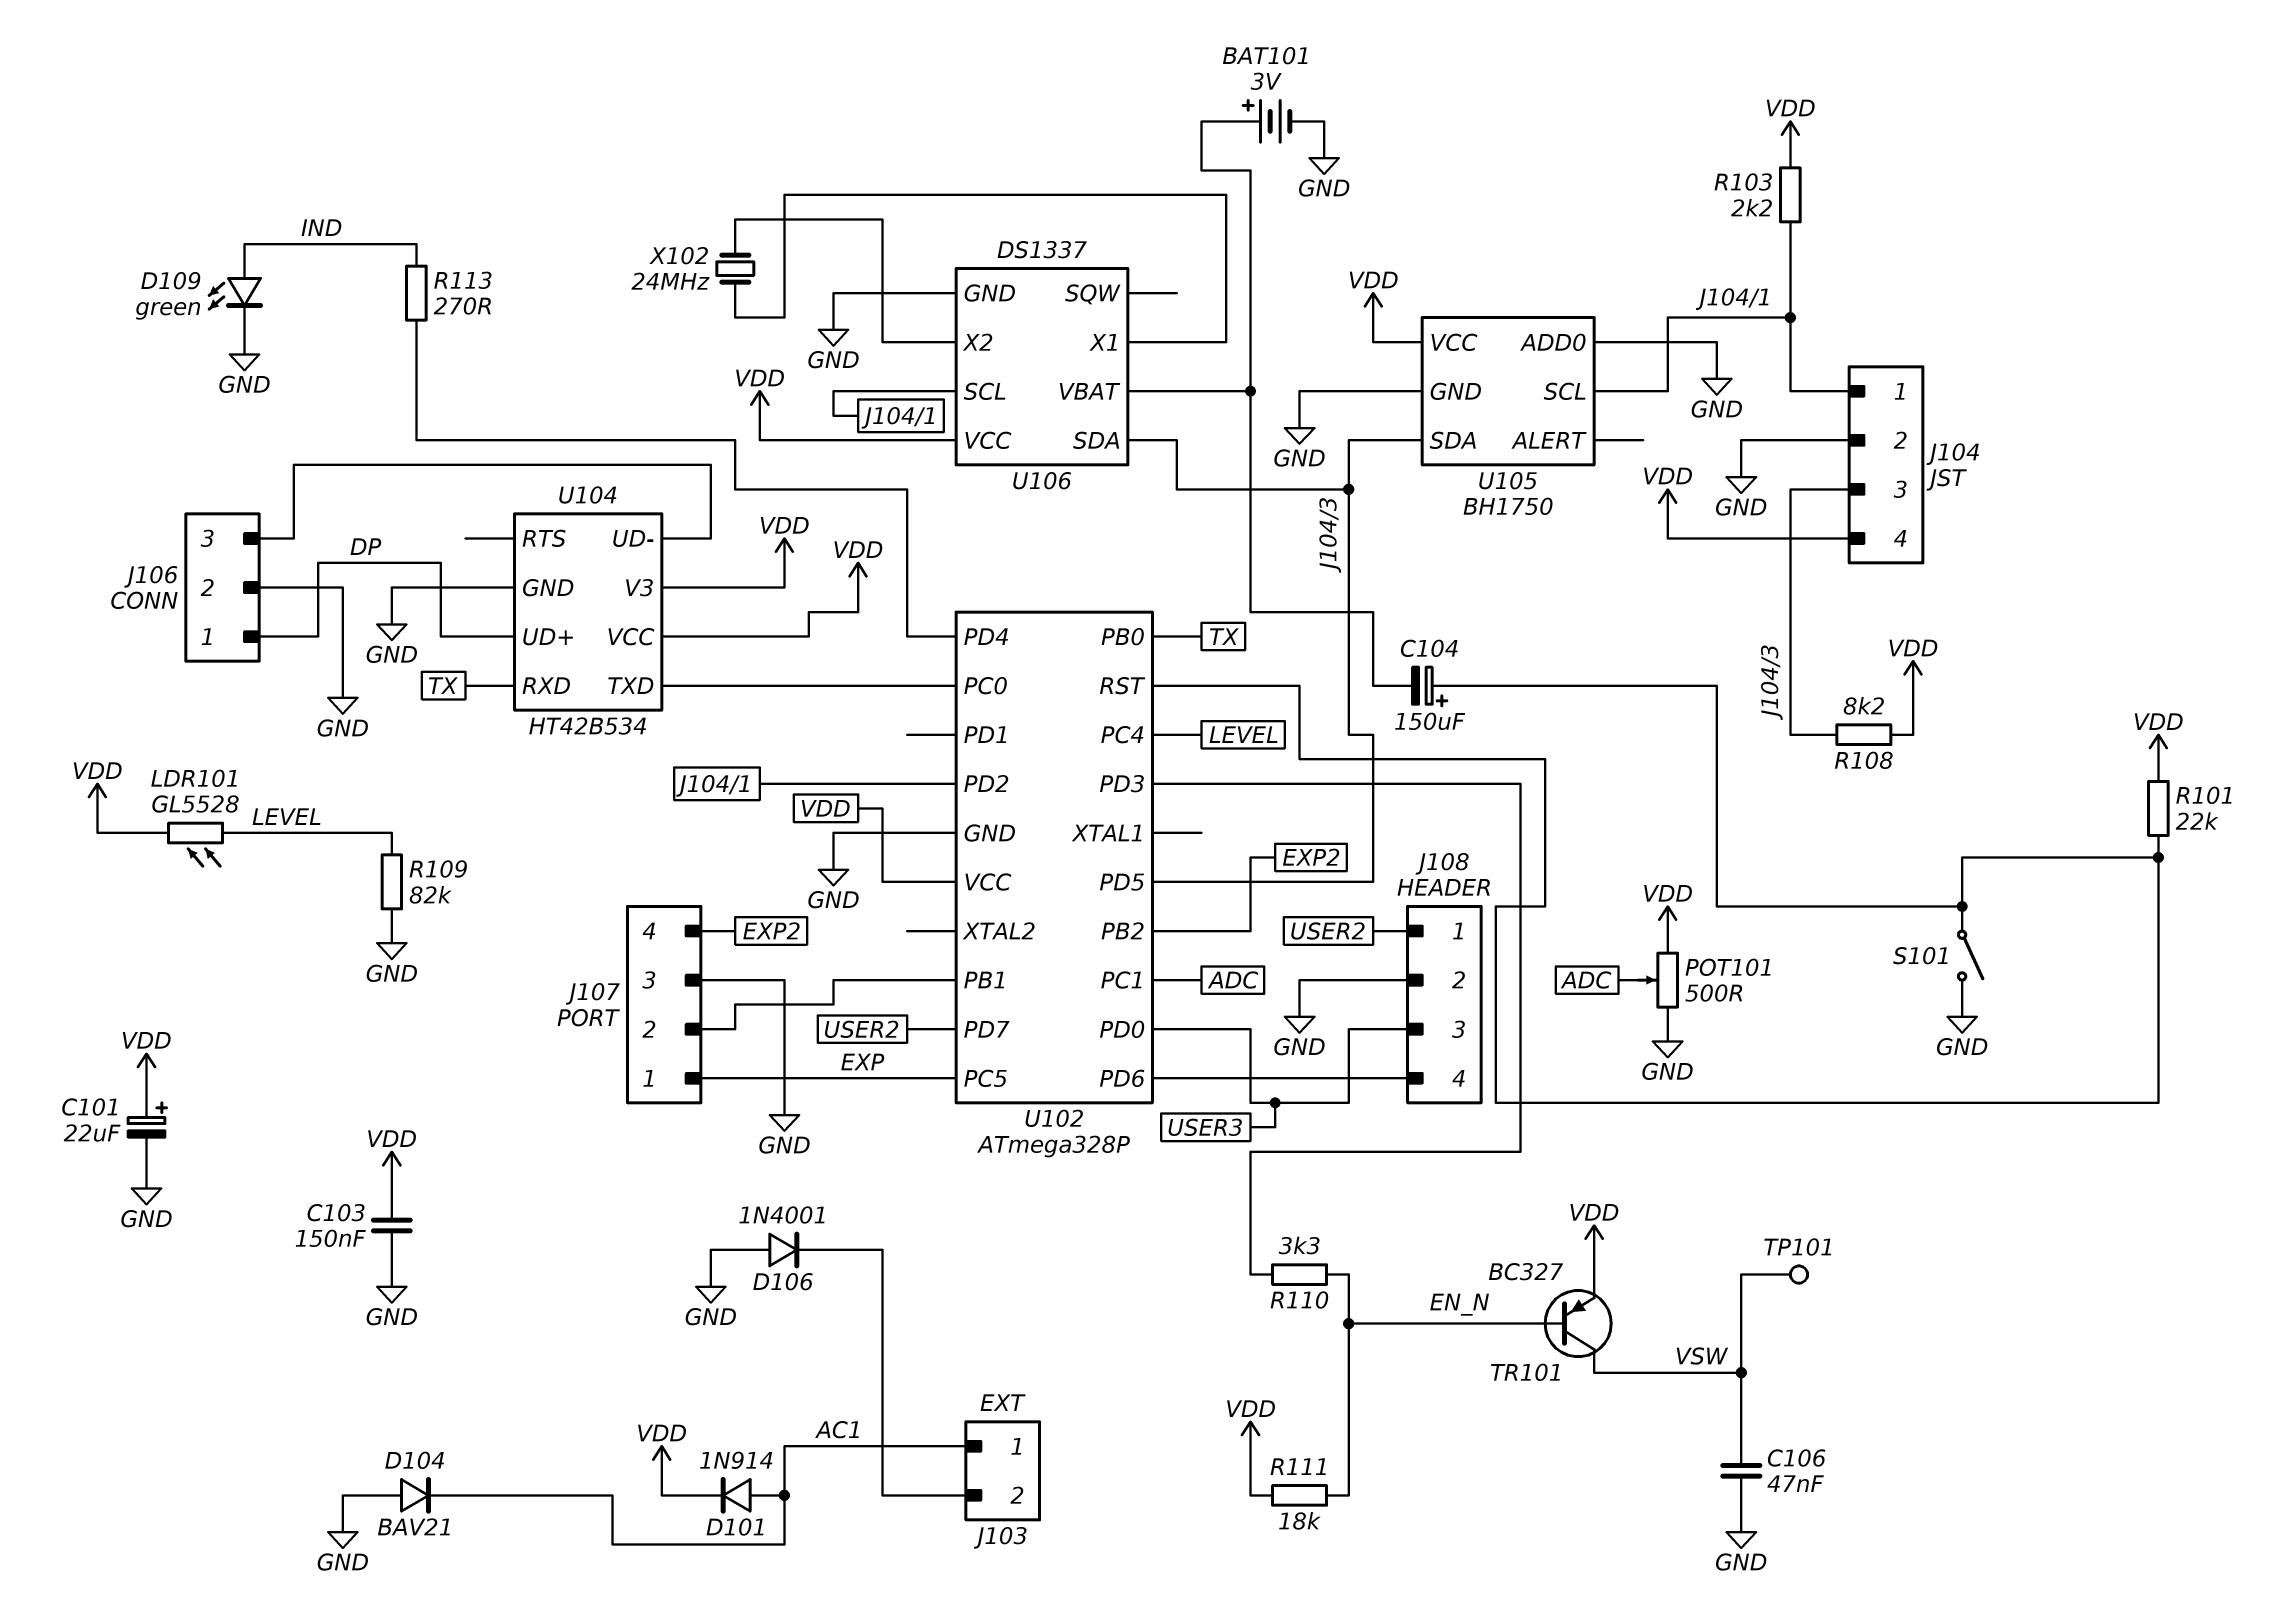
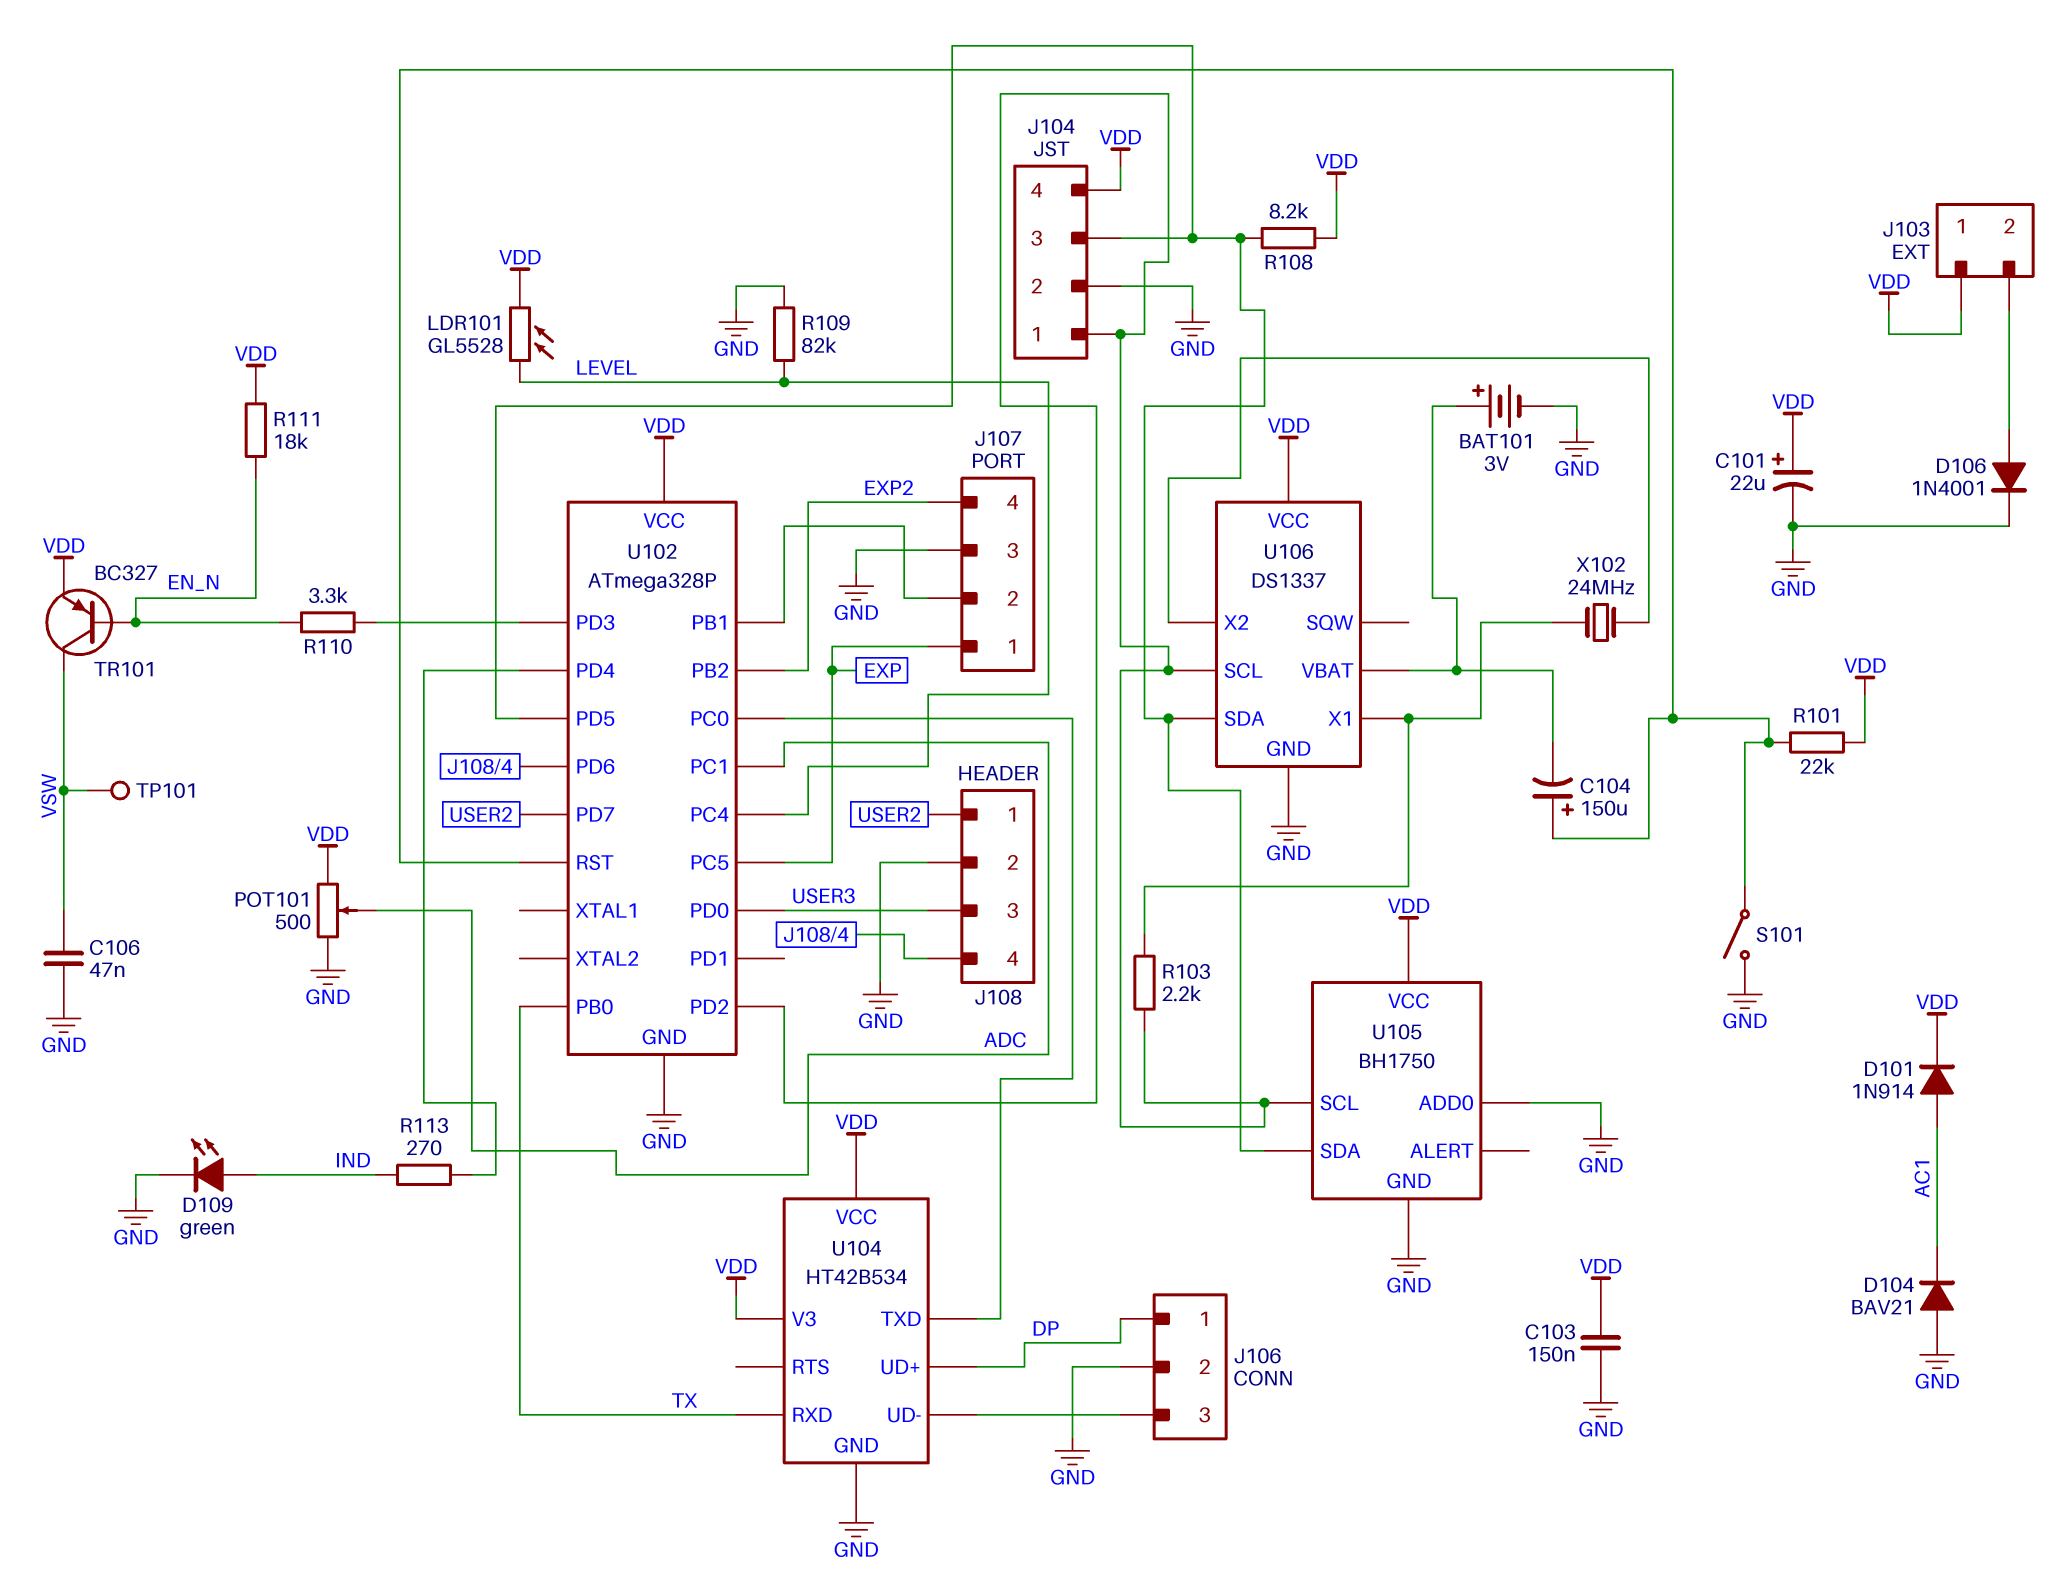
D106: diode 1N4001 (A GND, K J103/2) -> diode 1N4001 (A J103/2, K GND)
J103 pin 1: AC1 -> VDD
R103: 2.2k (J104/1, VDD) -> 2.2k (J104/1, U106/X1)

